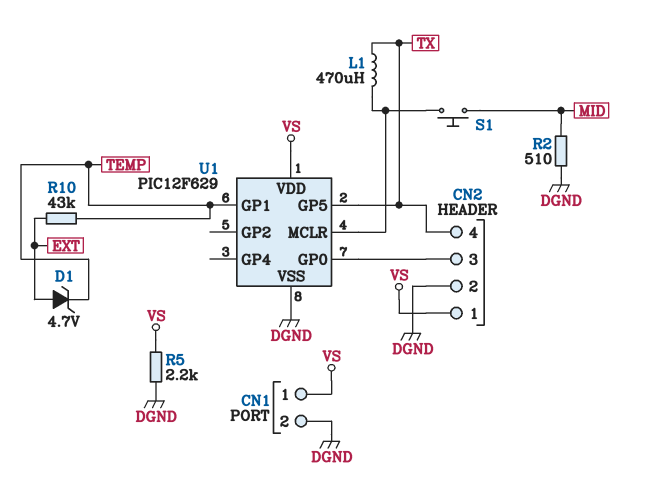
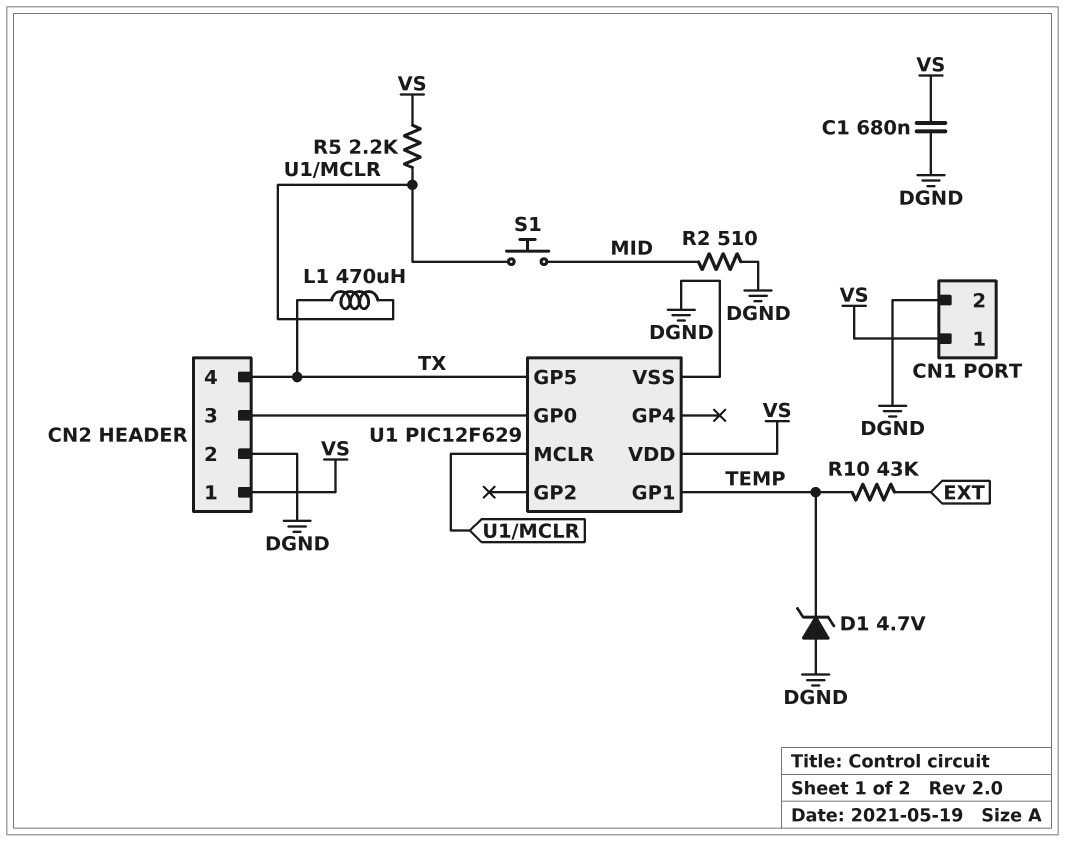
C1: none -> 680nF (DGND, VS)
D1: zener 4.7V (A EXT, K TEMP) -> zener 4.7V (A DGND, K TEMP)
R5: 2.2k (DGND, VS) -> 2.2k (U1/MCLR, VS)

